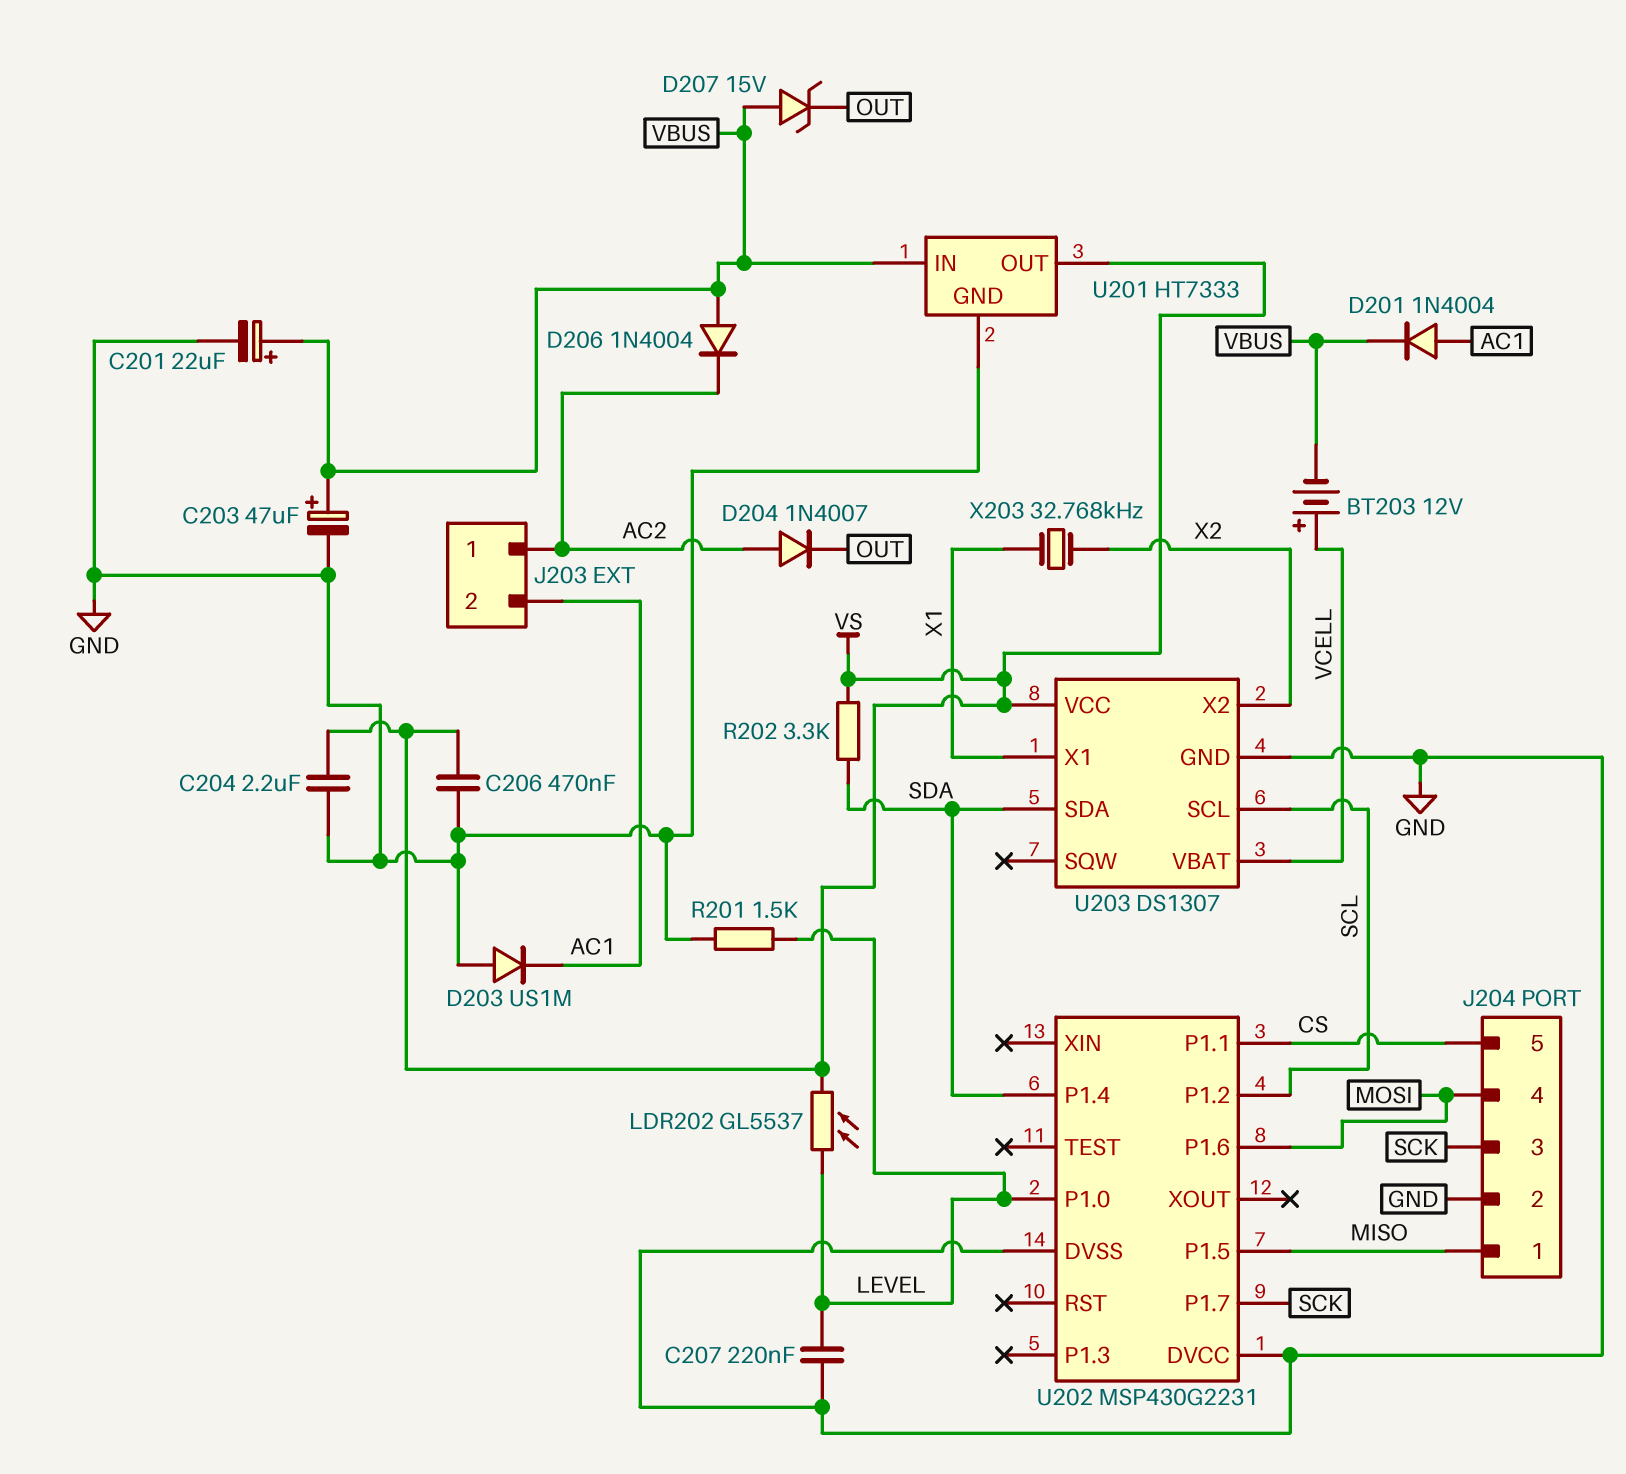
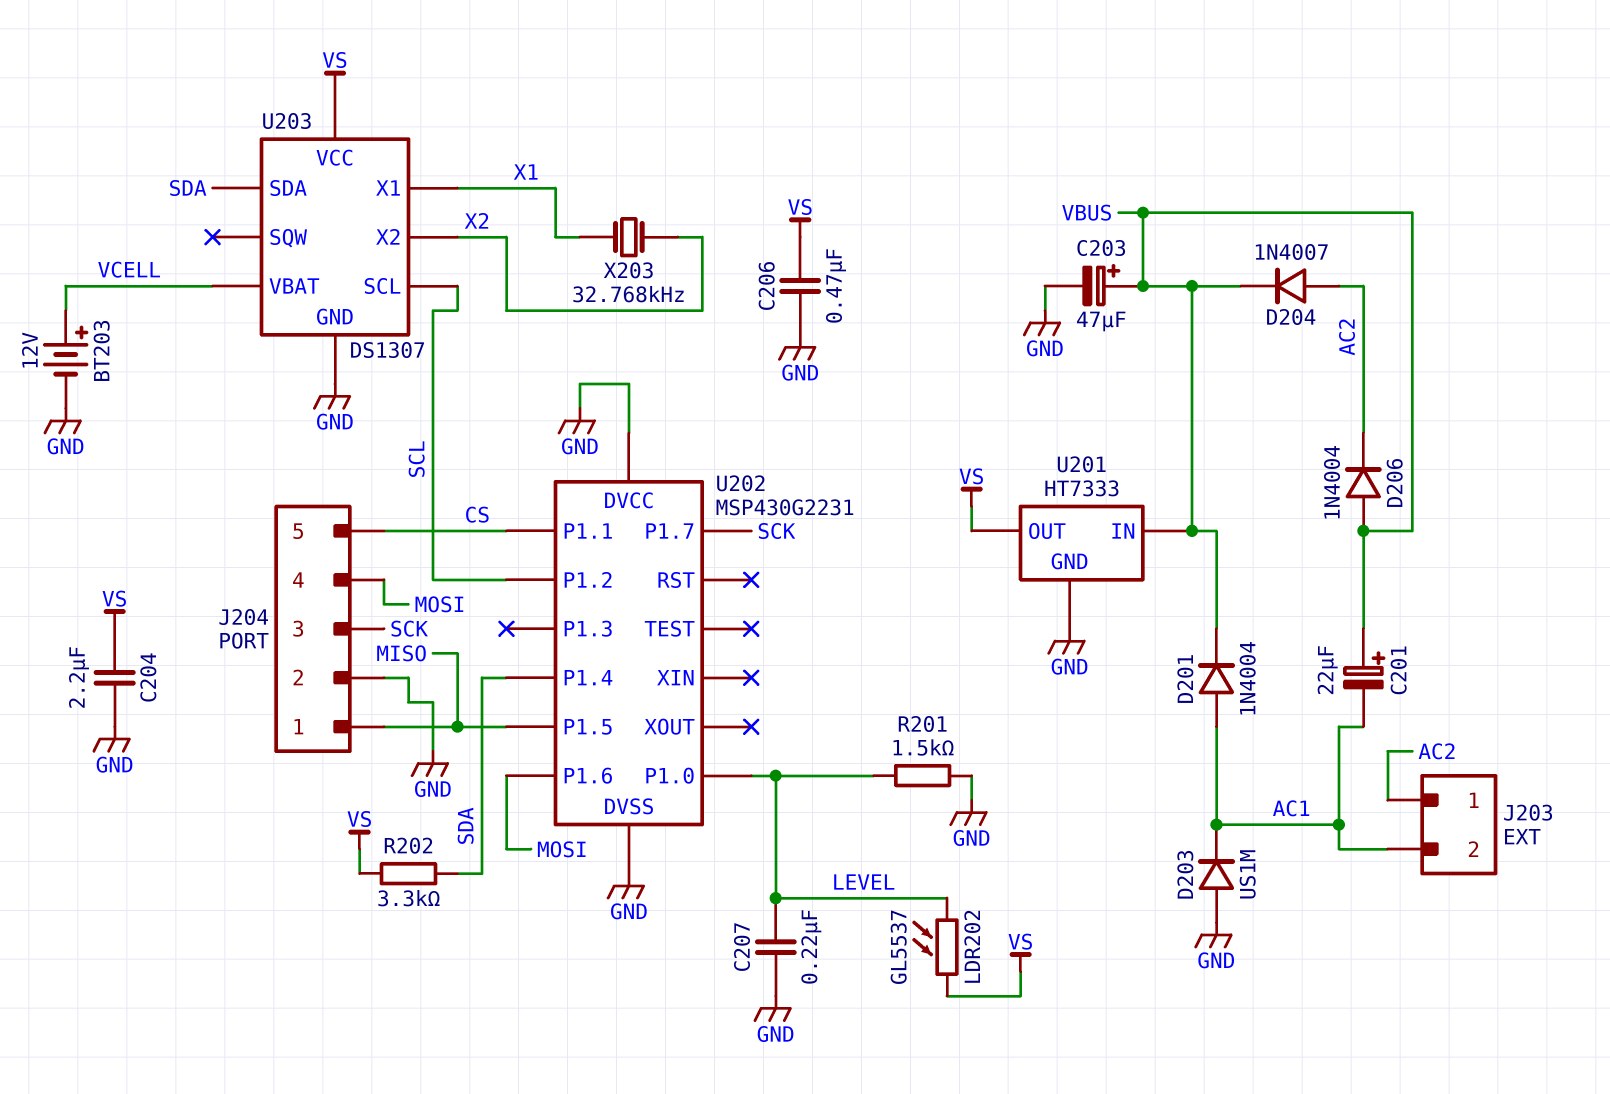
BT203: 12V (plus VCELL, minus VBUS) -> 12V (plus VCELL, minus GND)
C201: 22uF (plus VBUS, minus GND) -> 22uF (plus VBUS, minus AC1)
D204: diode 1N4007 (A AC2, K OUT) -> diode 1N4007 (A AC2, K VBUS)
D207: zener 15V (A VBUS, K OUT) -> none

